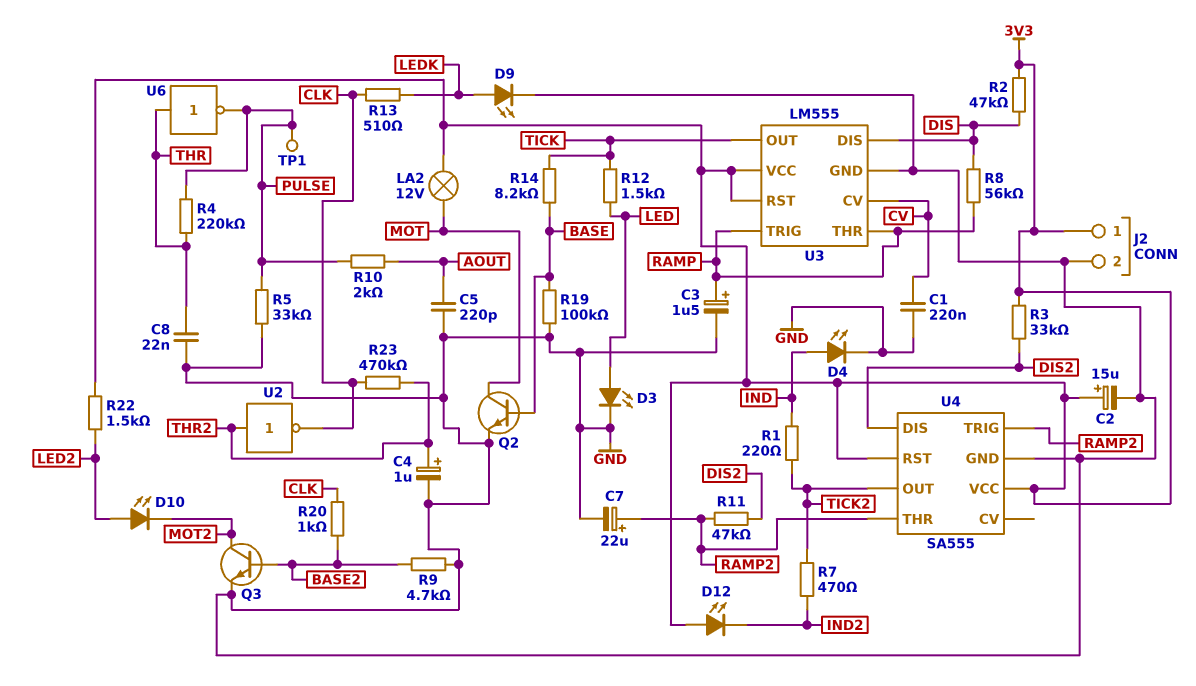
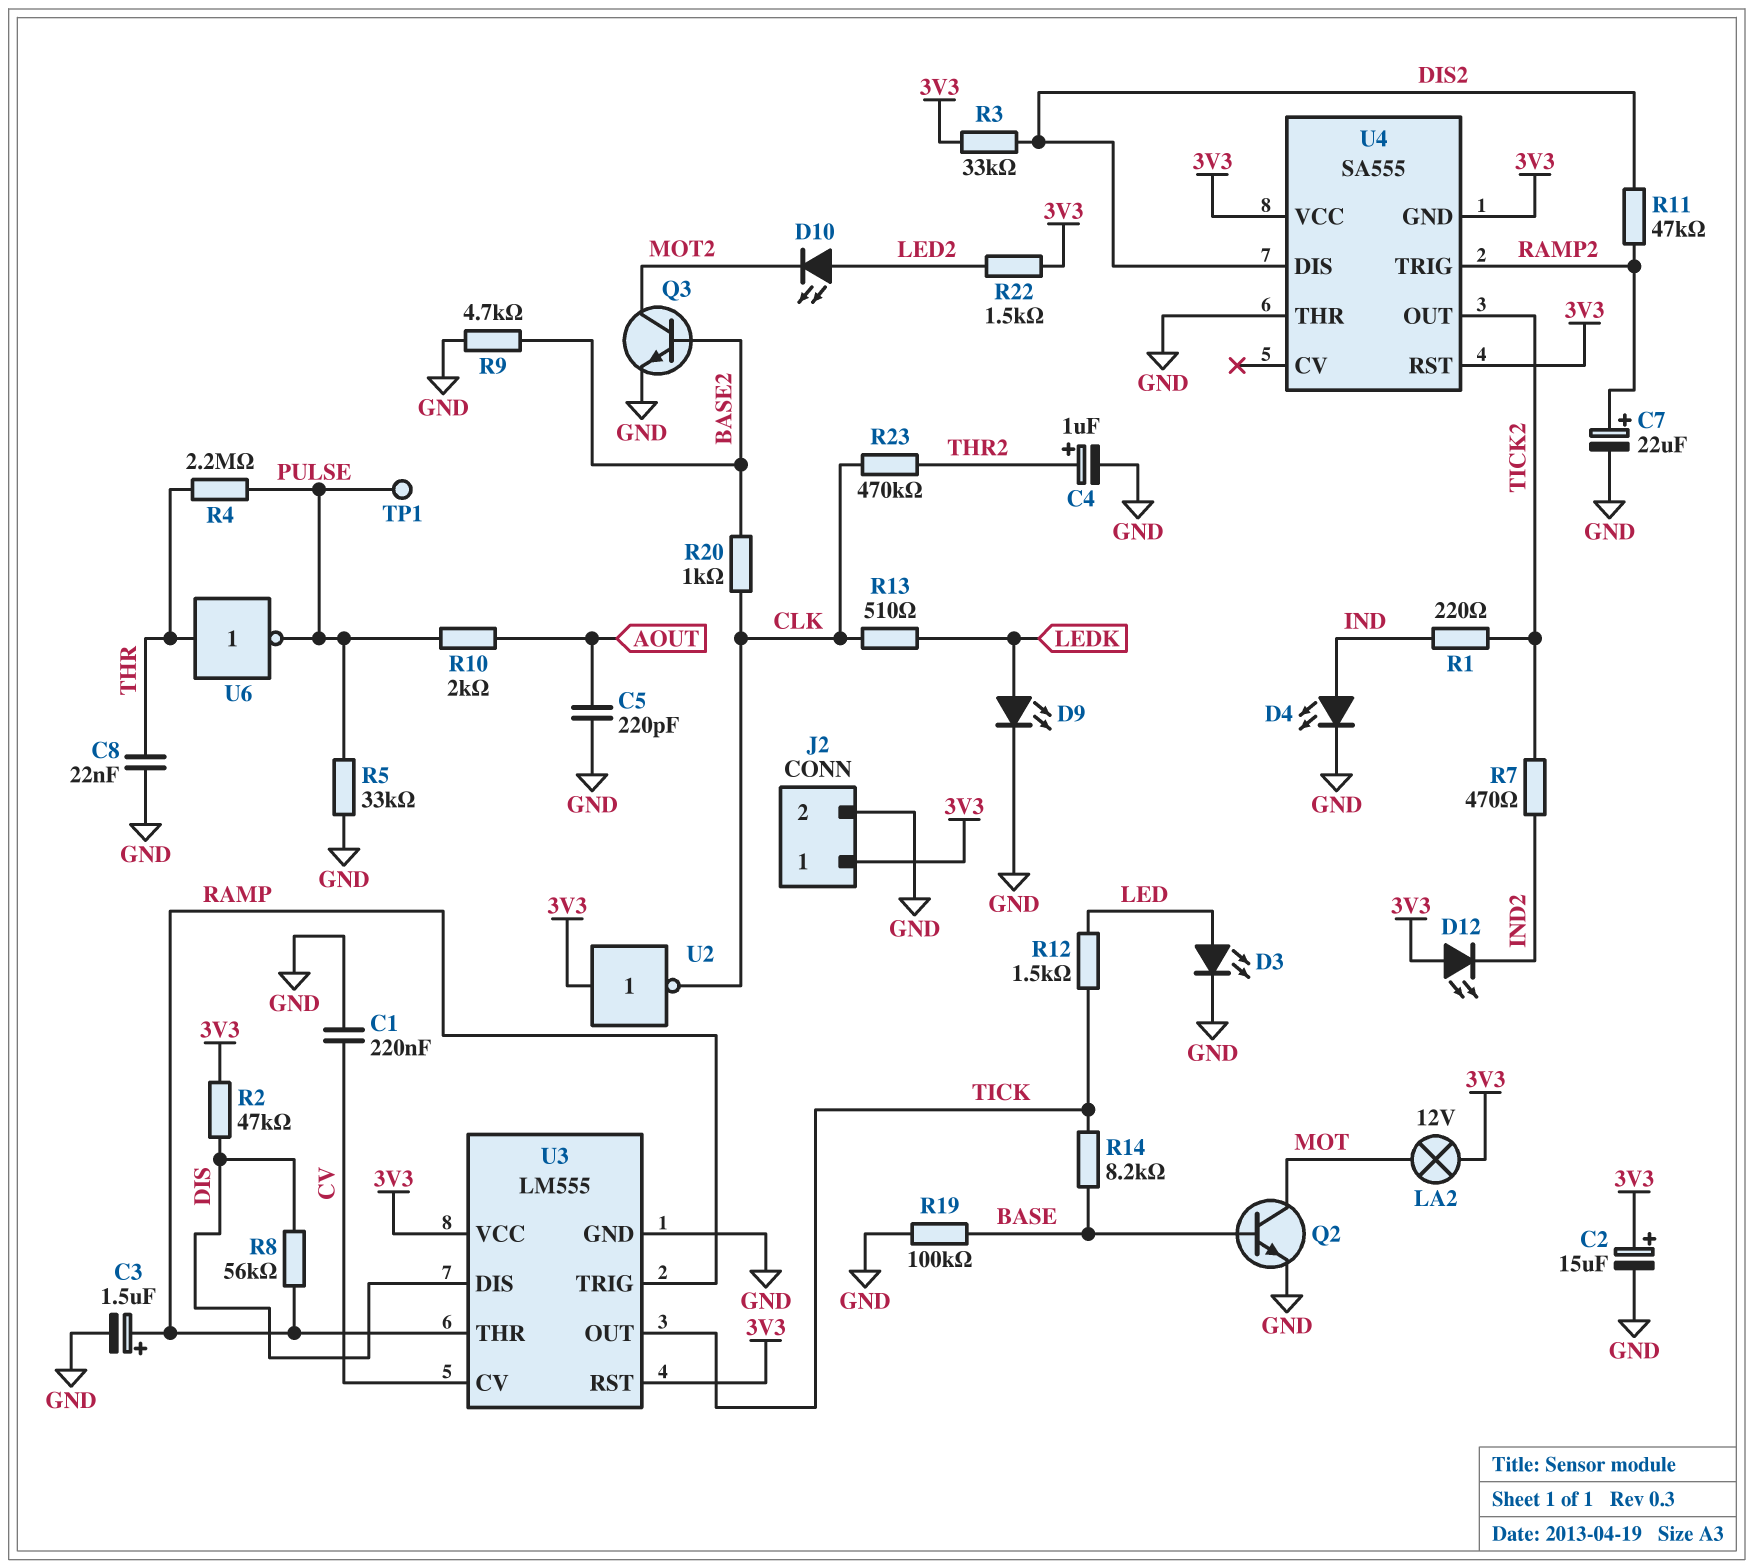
R4: 220k (PULSE, THR) -> 2.2M (PULSE, THR)
U2: NOT (in THR2, out CLK) -> NOT (in 3V3, out CLK)
U4 pin GND: GND -> 3V3
U4 pin THR: RAMP2 -> GND

